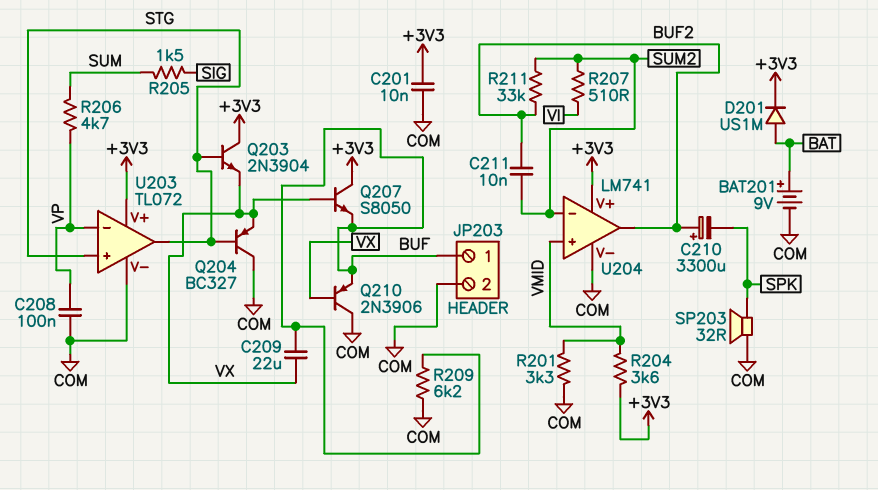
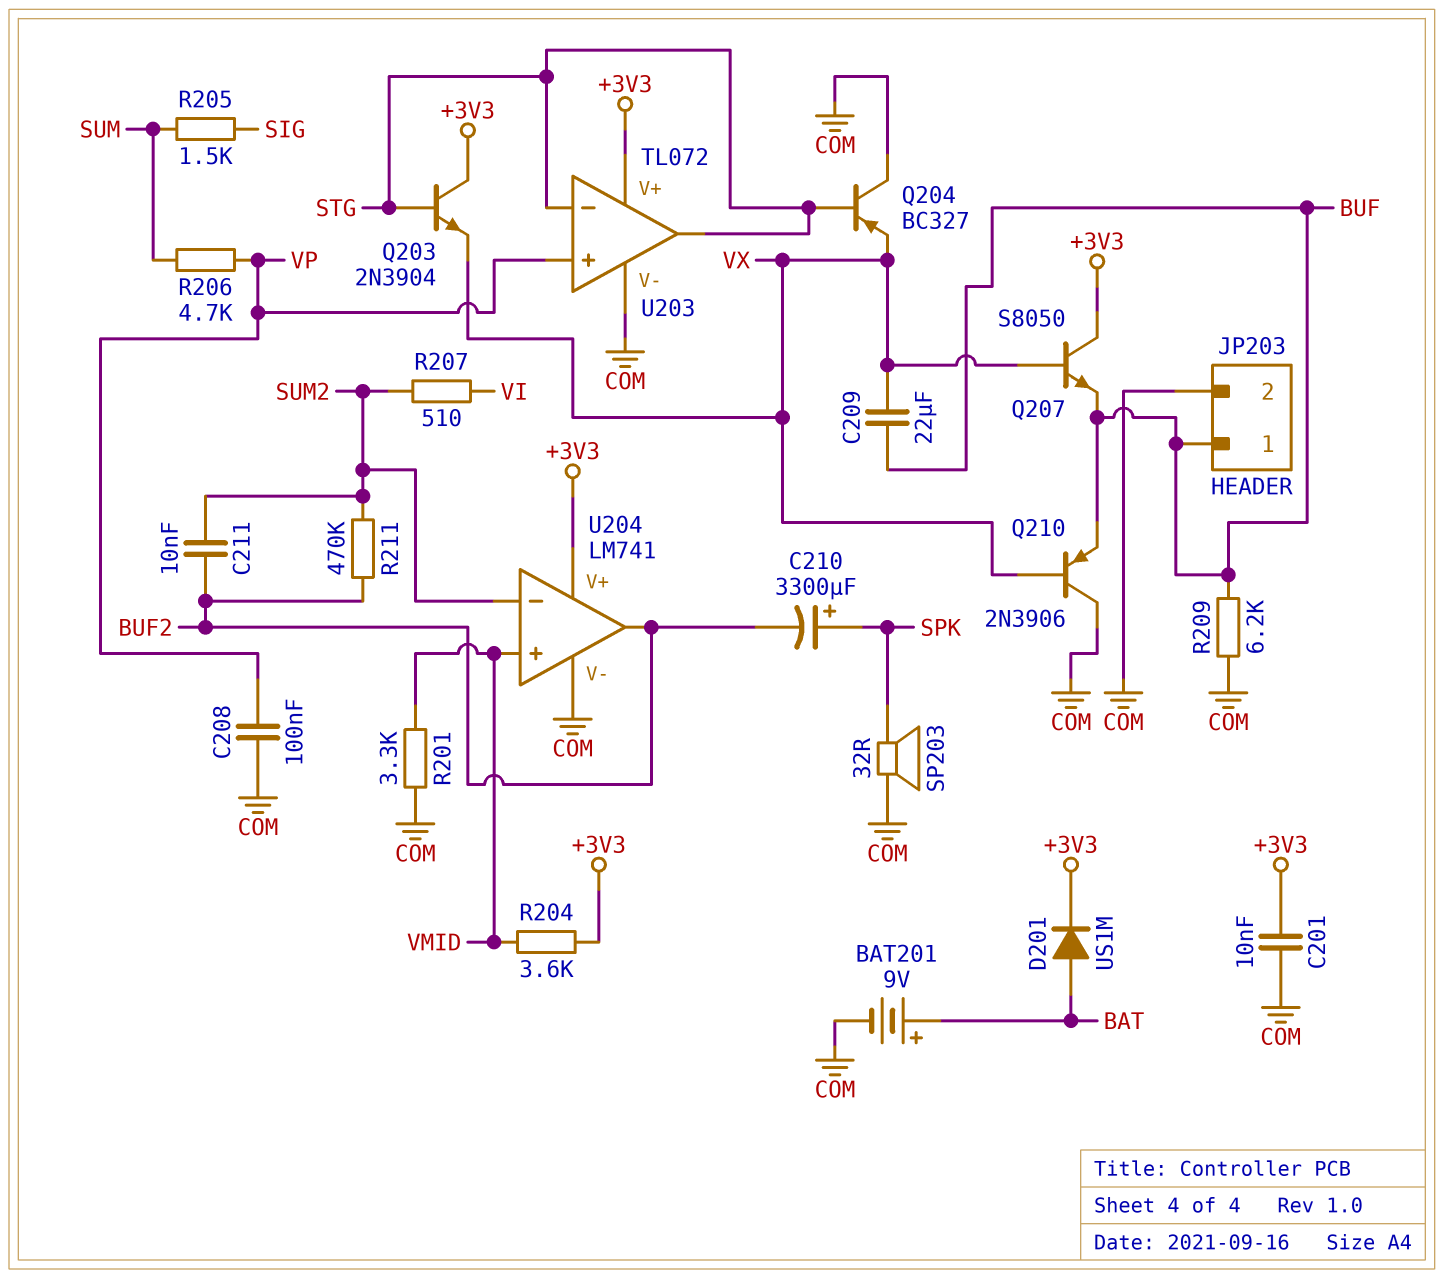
C210: 3300uF (plus BUF2, minus SPK) -> 3300uF (plus SPK, minus BUF2)
R211: 33k (BUF2, SUM2) -> 470k (BUF2, SUM2)
U203 pin in+: STG -> VP
U203 pin in-: VP -> STG

